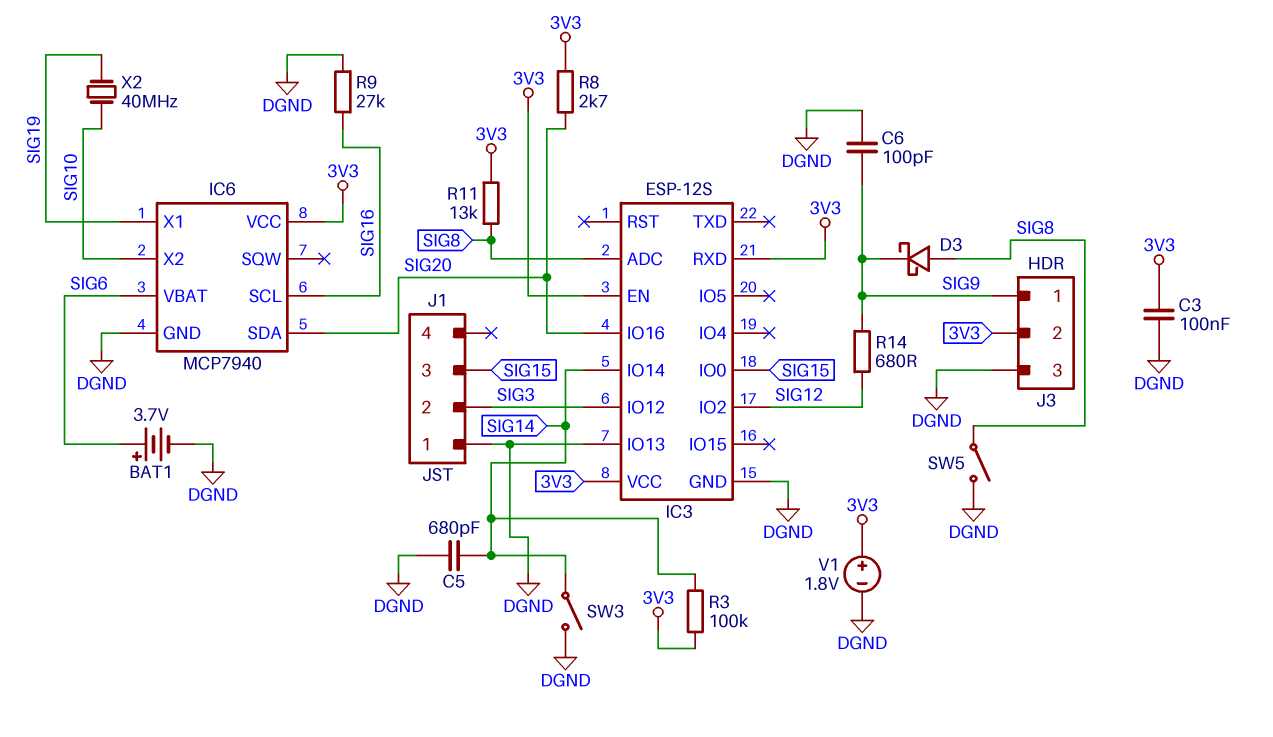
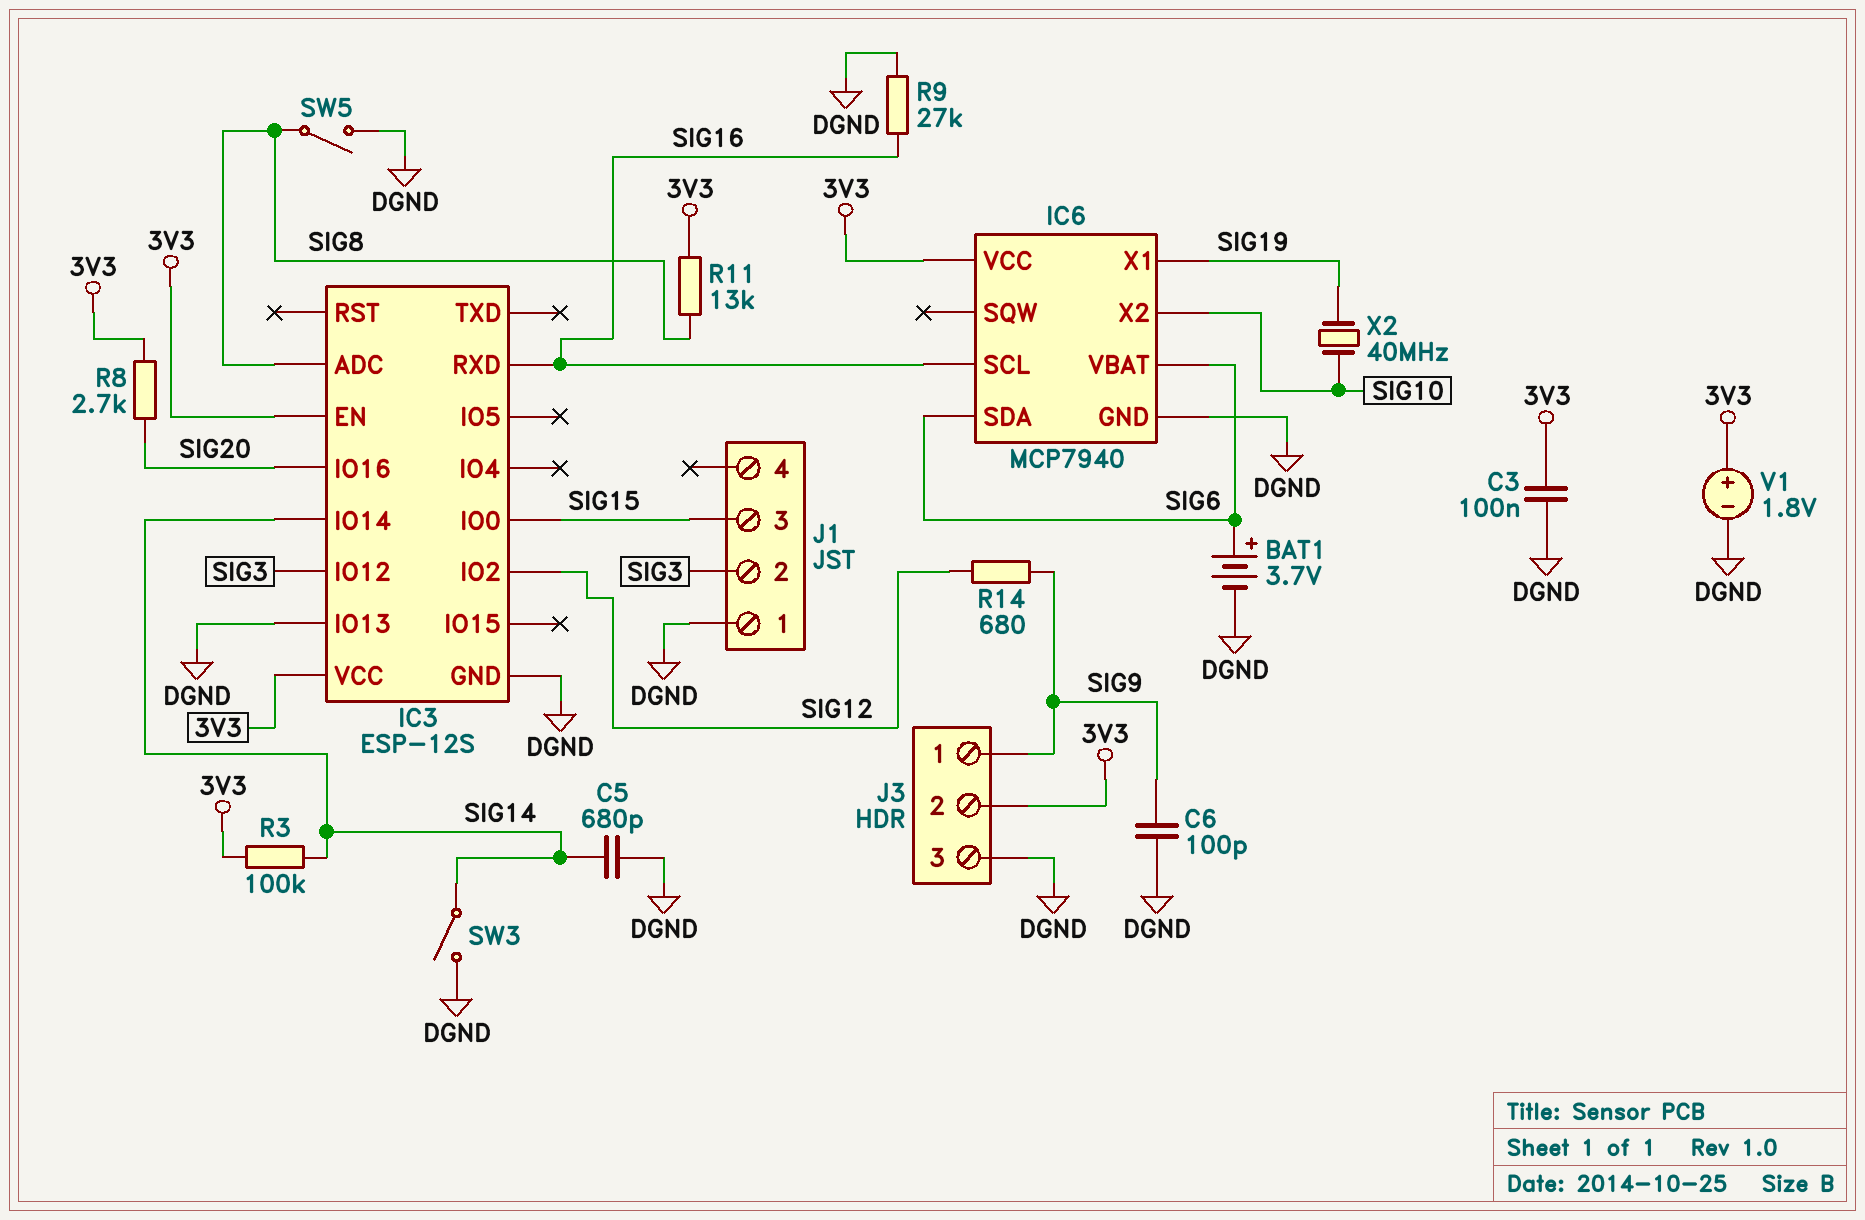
D3: schottky (A SIG8, K SIG9) -> none
IC3 pin RXD: 3V3 -> SIG16
IC6 pin SDA: SIG20 -> SIG6

